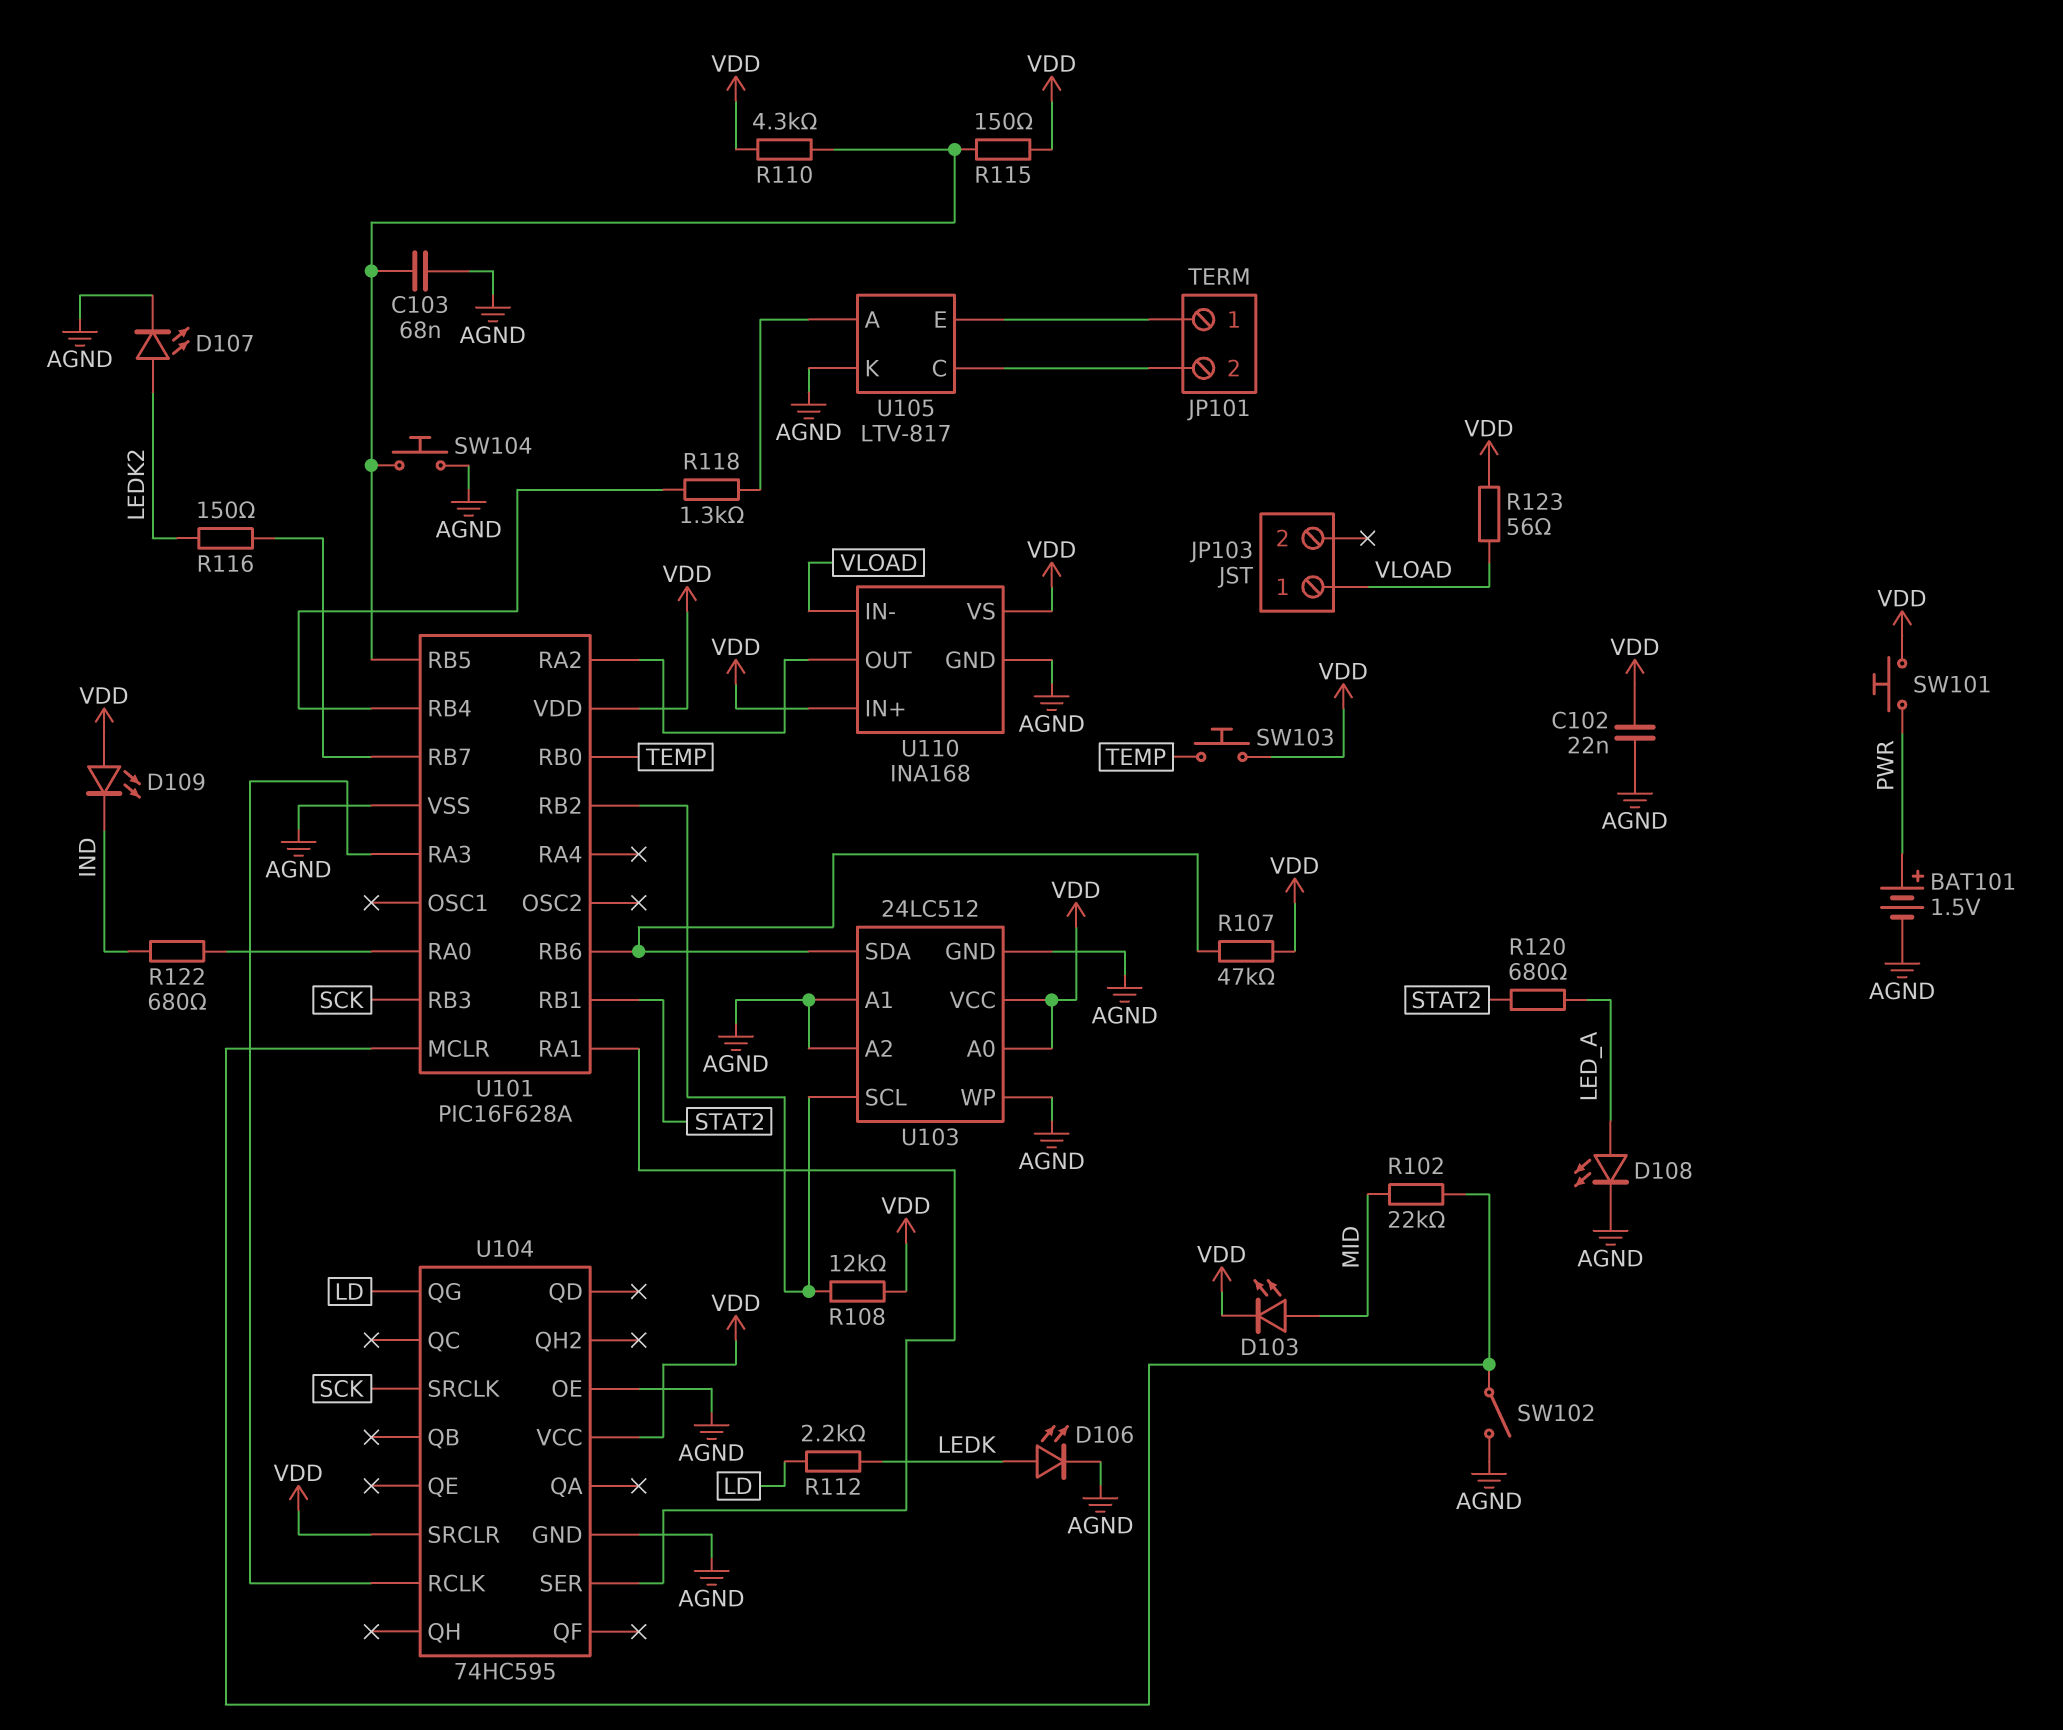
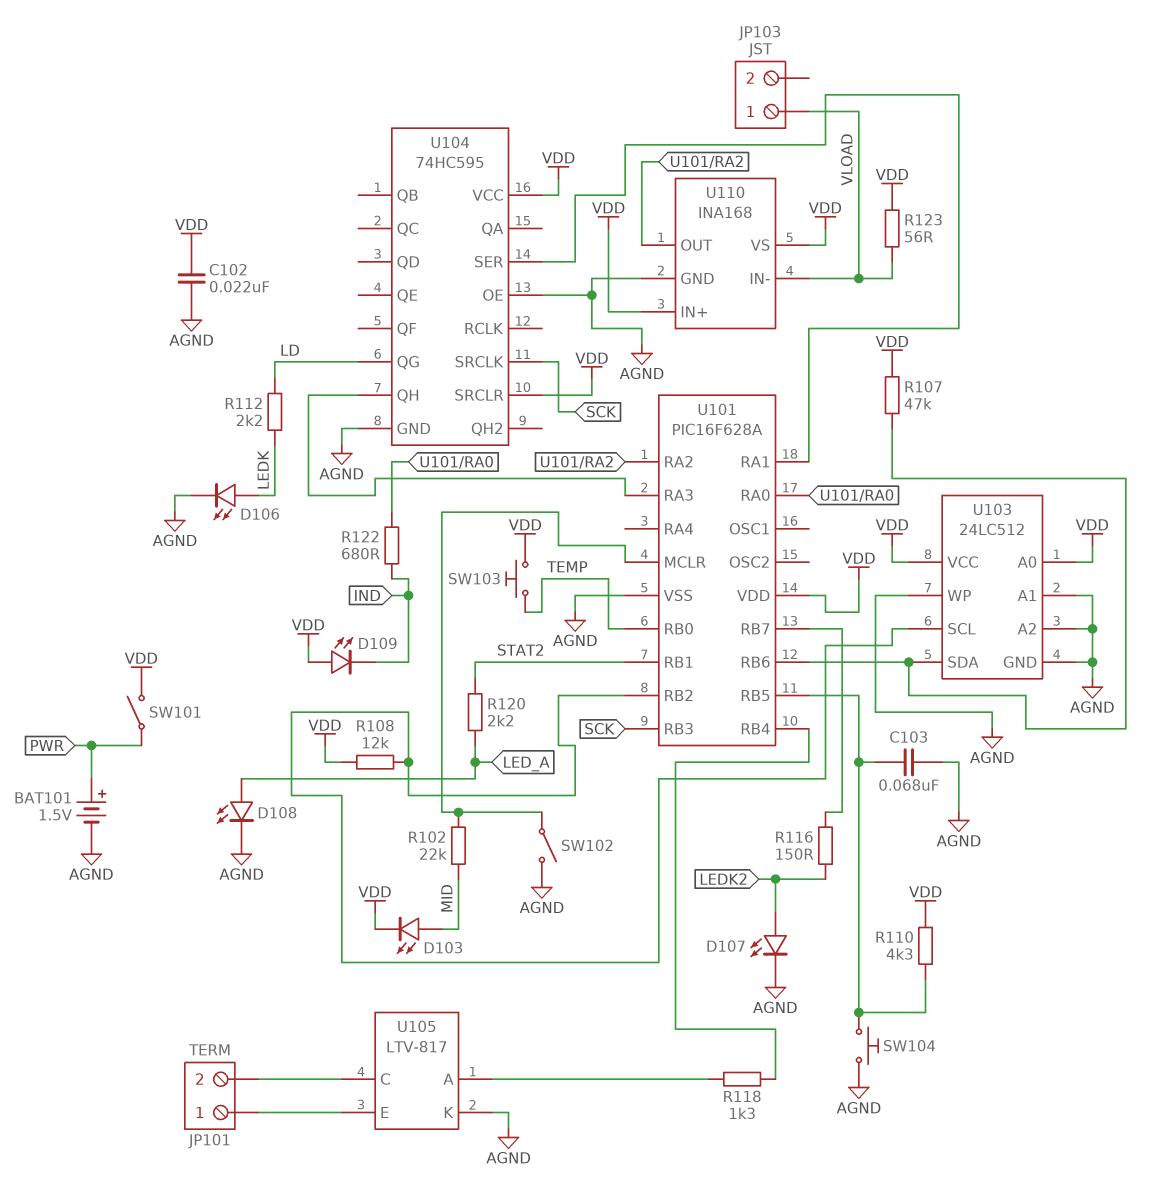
R115: 150 (U101/RB5, VDD) -> none
R120: 680 (LED_A, STAT2) -> 2.2k (LED_A, STAT2)
SW101: button (PWR, VDD) -> switch (PWR, VDD)
U104 pin QH: none -> U101/RA3
U104 pin RCLK: U101/RA3 -> none

